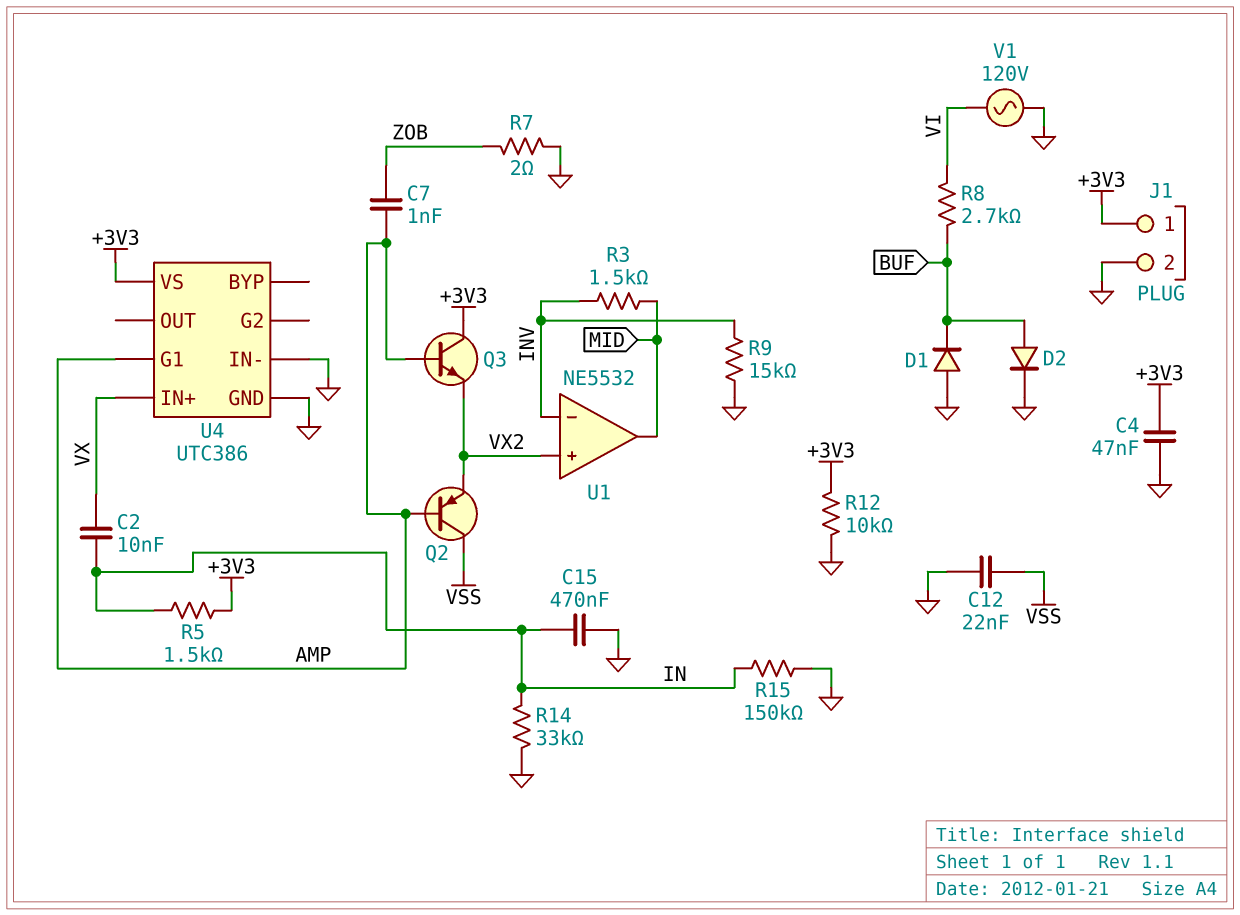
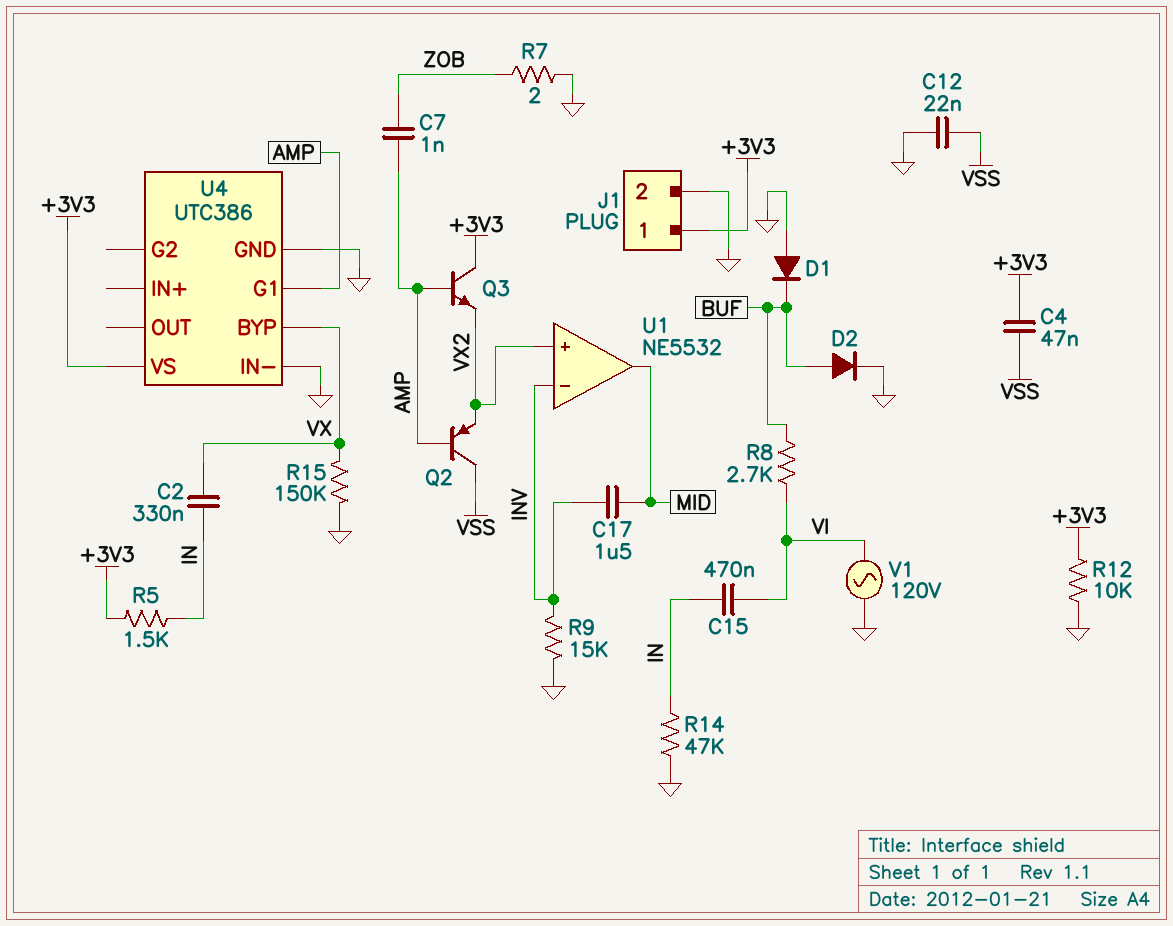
C2: 10nF (IN, VX) -> 330nF (IN, VX)
C4: 47nF (+3V3, GND) -> 47nF (+3V3, VSS)
C15: 470nF (GND, IN) -> 470nF (IN, VI)
C17: none -> 1.5uF (INV, MID)
R3: 1.5k (INV, MID) -> none
R14: 33k (GND, IN) -> 47k (GND, IN)
R15: 150k (GND, IN) -> 150k (GND, VX)
U4 pin BYP: none -> VX
U4 pin IN+: VX -> none

